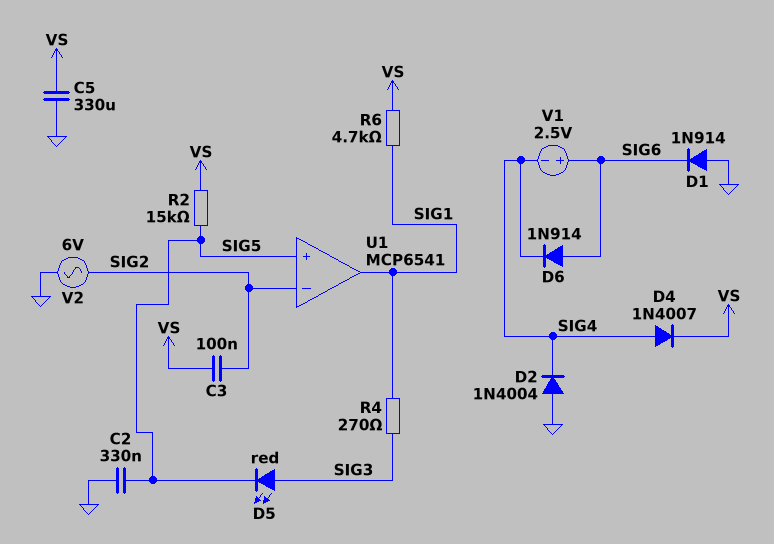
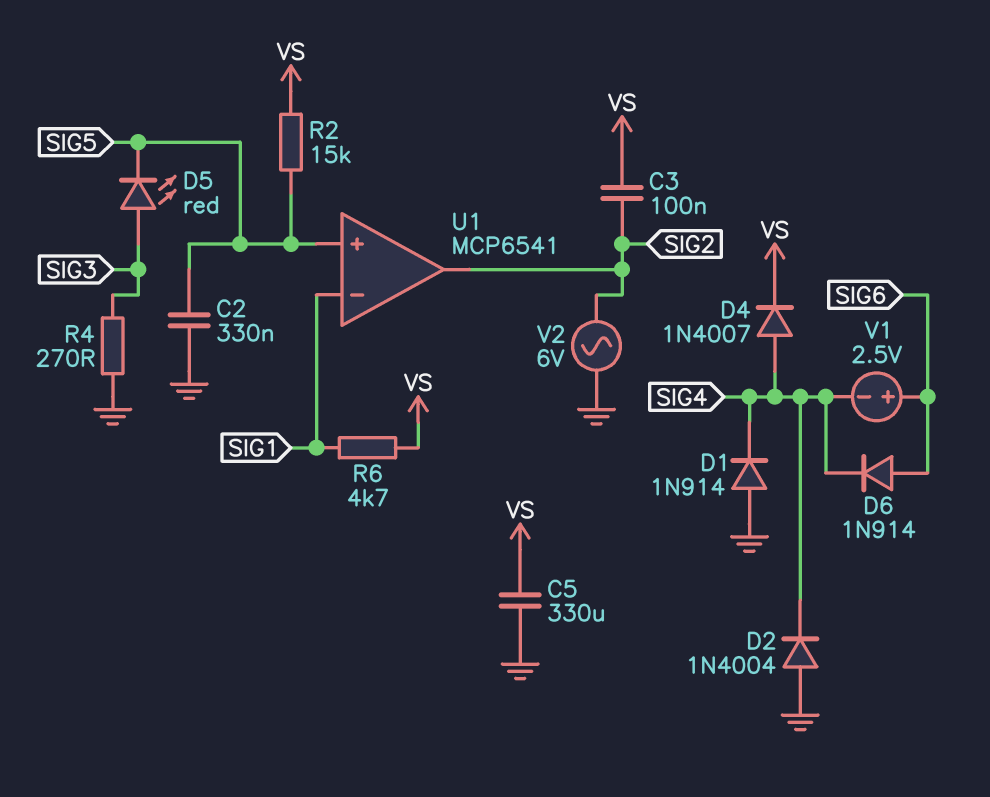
D1: diode 1N914 (A GND, K SIG6) -> diode 1N914 (A GND, K SIG4)
R4: 270 (SIG1, SIG3) -> 270 (GND, SIG3)
U1 pin in-: SIG2 -> SIG1
U1 pin out: SIG1 -> SIG2

